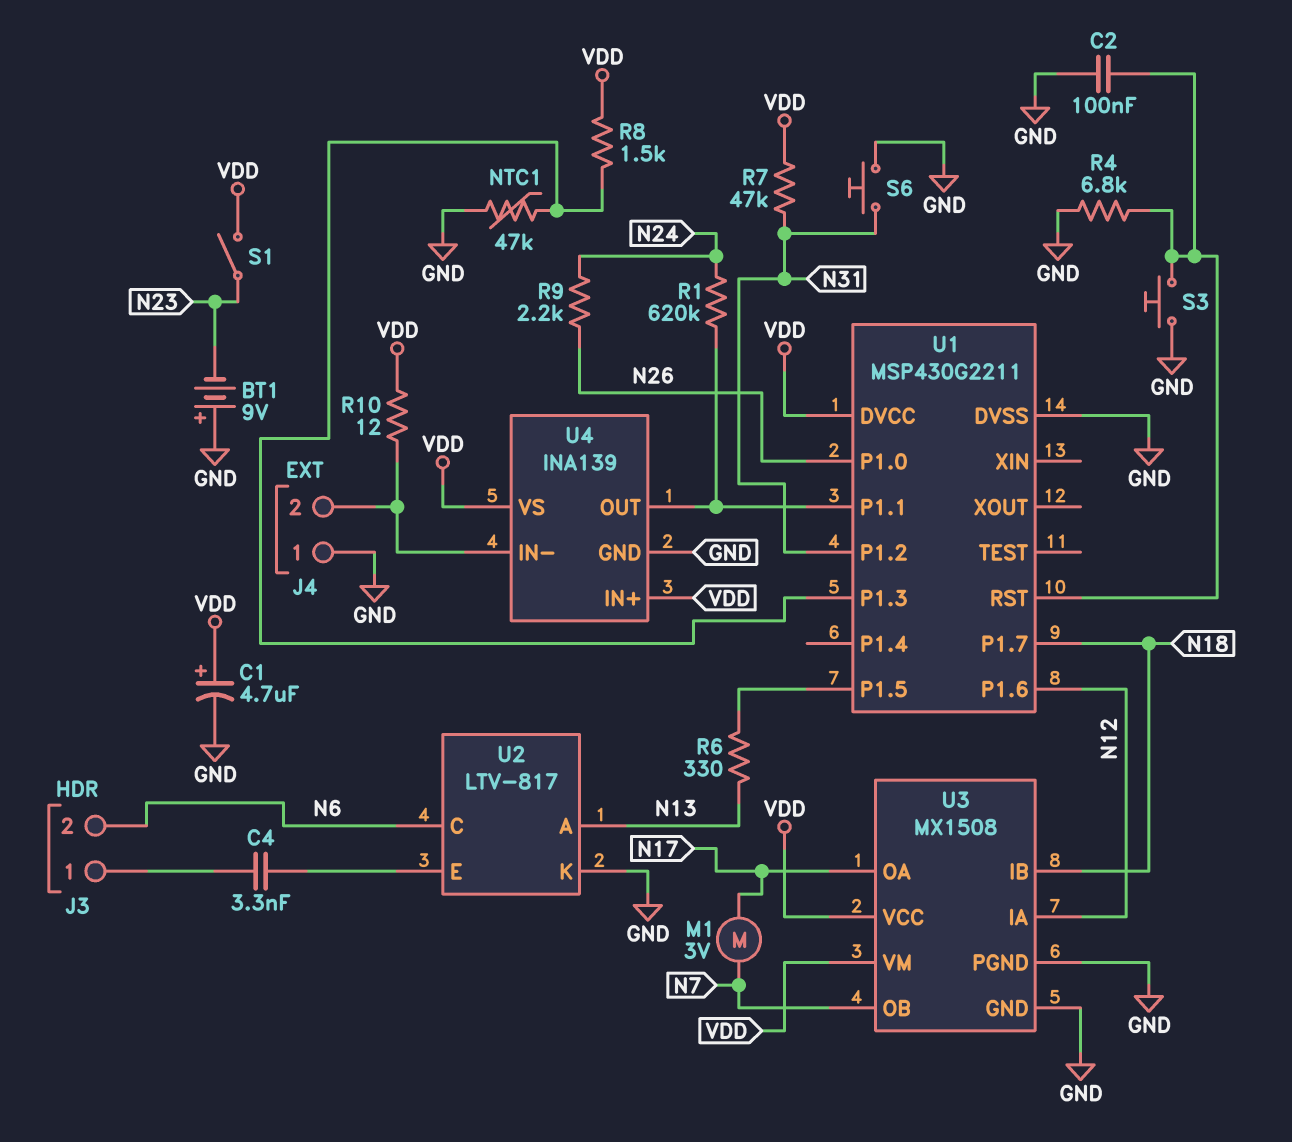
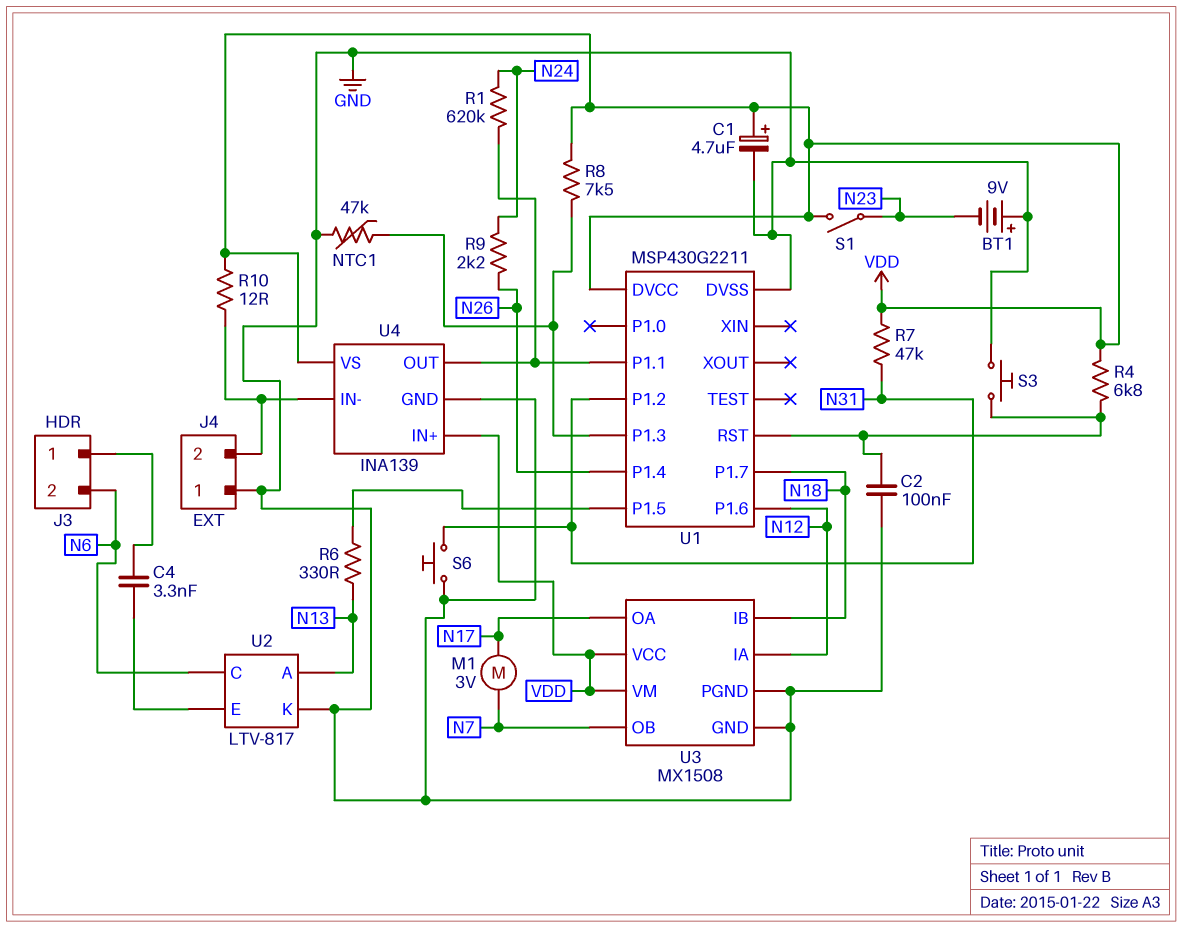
R4: 6.8k (GND, U1/RST) -> 6.8k (U1/RST, VDD)
R8: 1.5k (U1/P1.3, VDD) -> 7.5k (U1/P1.3, VDD)
U1 pin P1.0: N26 -> none
U1 pin P1.4: none -> N26

